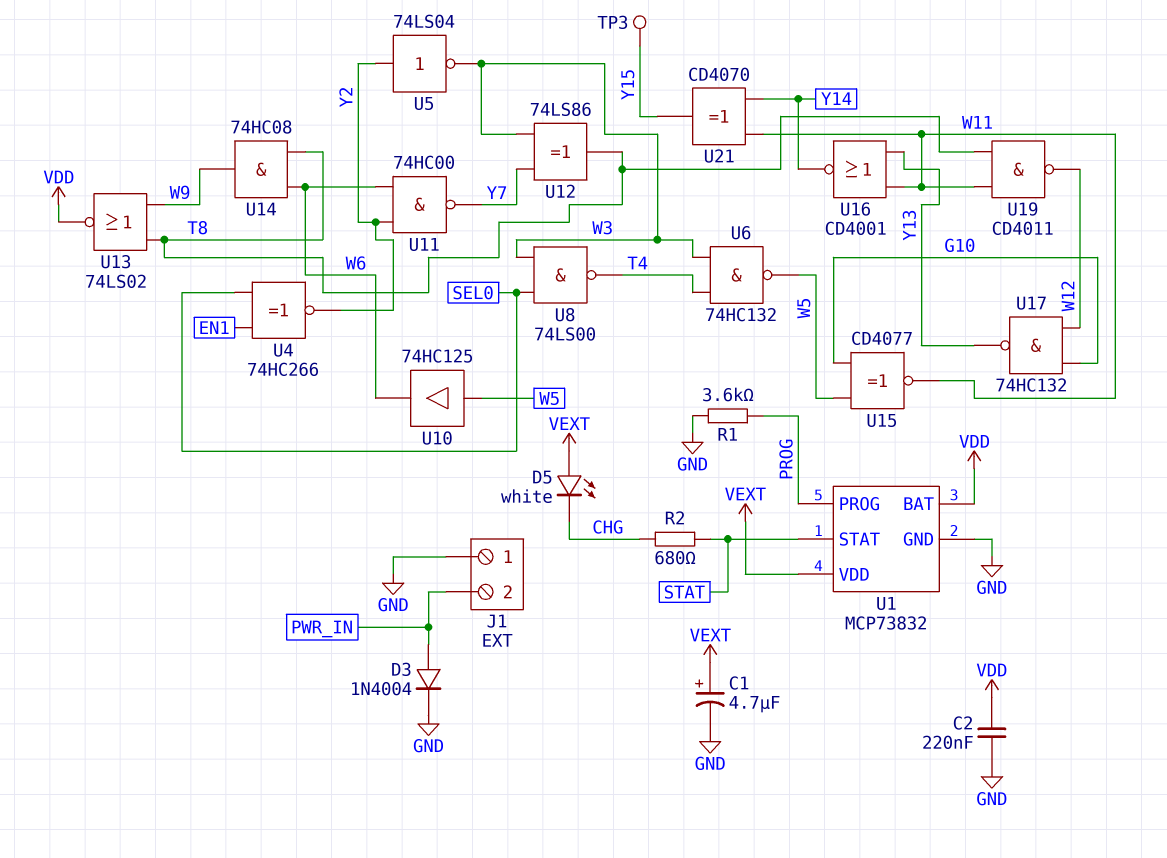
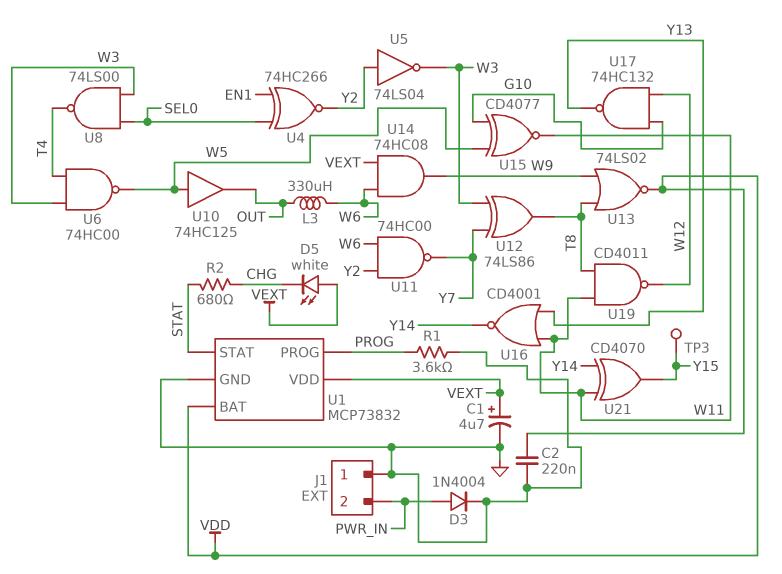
L3: none -> 330uH (OUT, W6)
U6: NAND 74HC132 (in T4, in W3, out W5) -> NAND 74HC00 (in T4, in W3, out W5)
U10: buffer 74HC125 (in W5, out W6) -> buffer 74HC125 (in W5, out OUT)
U14: AND 74HC08 (in T8, in W6, out W9) -> AND 74HC08 (in VEXT, in W6, out W9)

